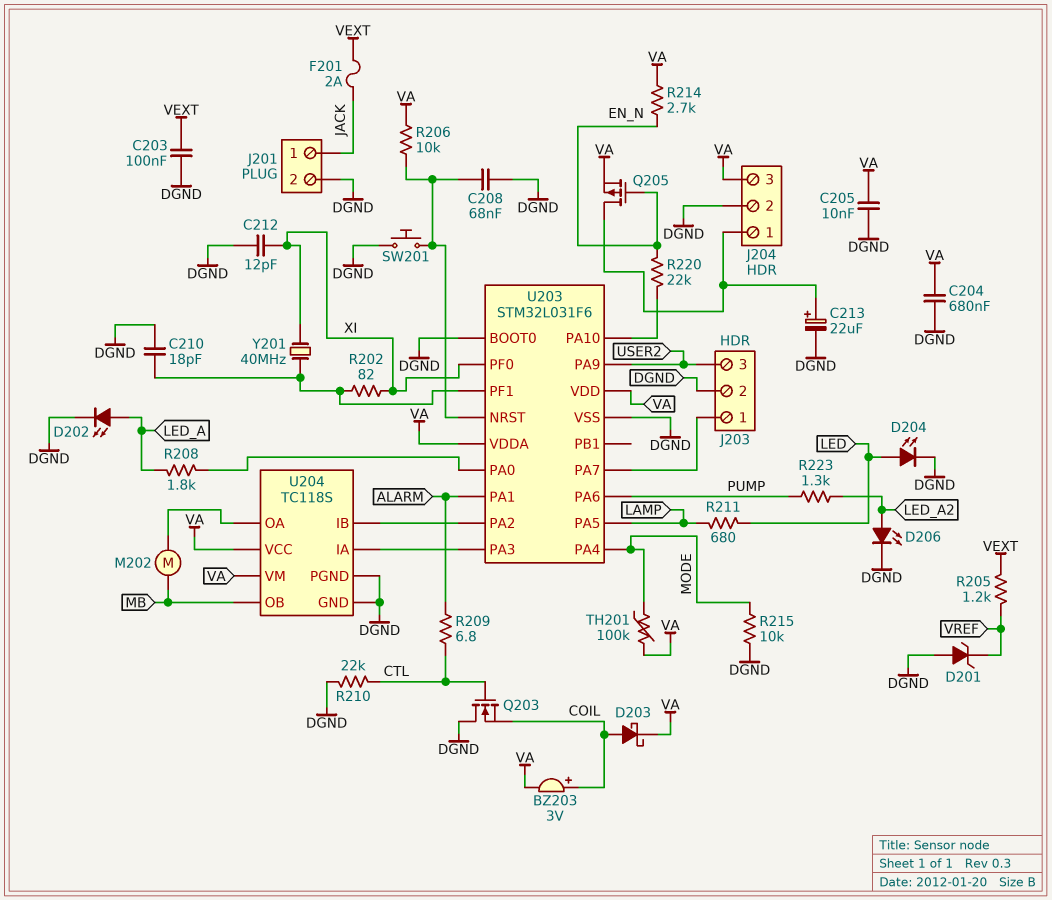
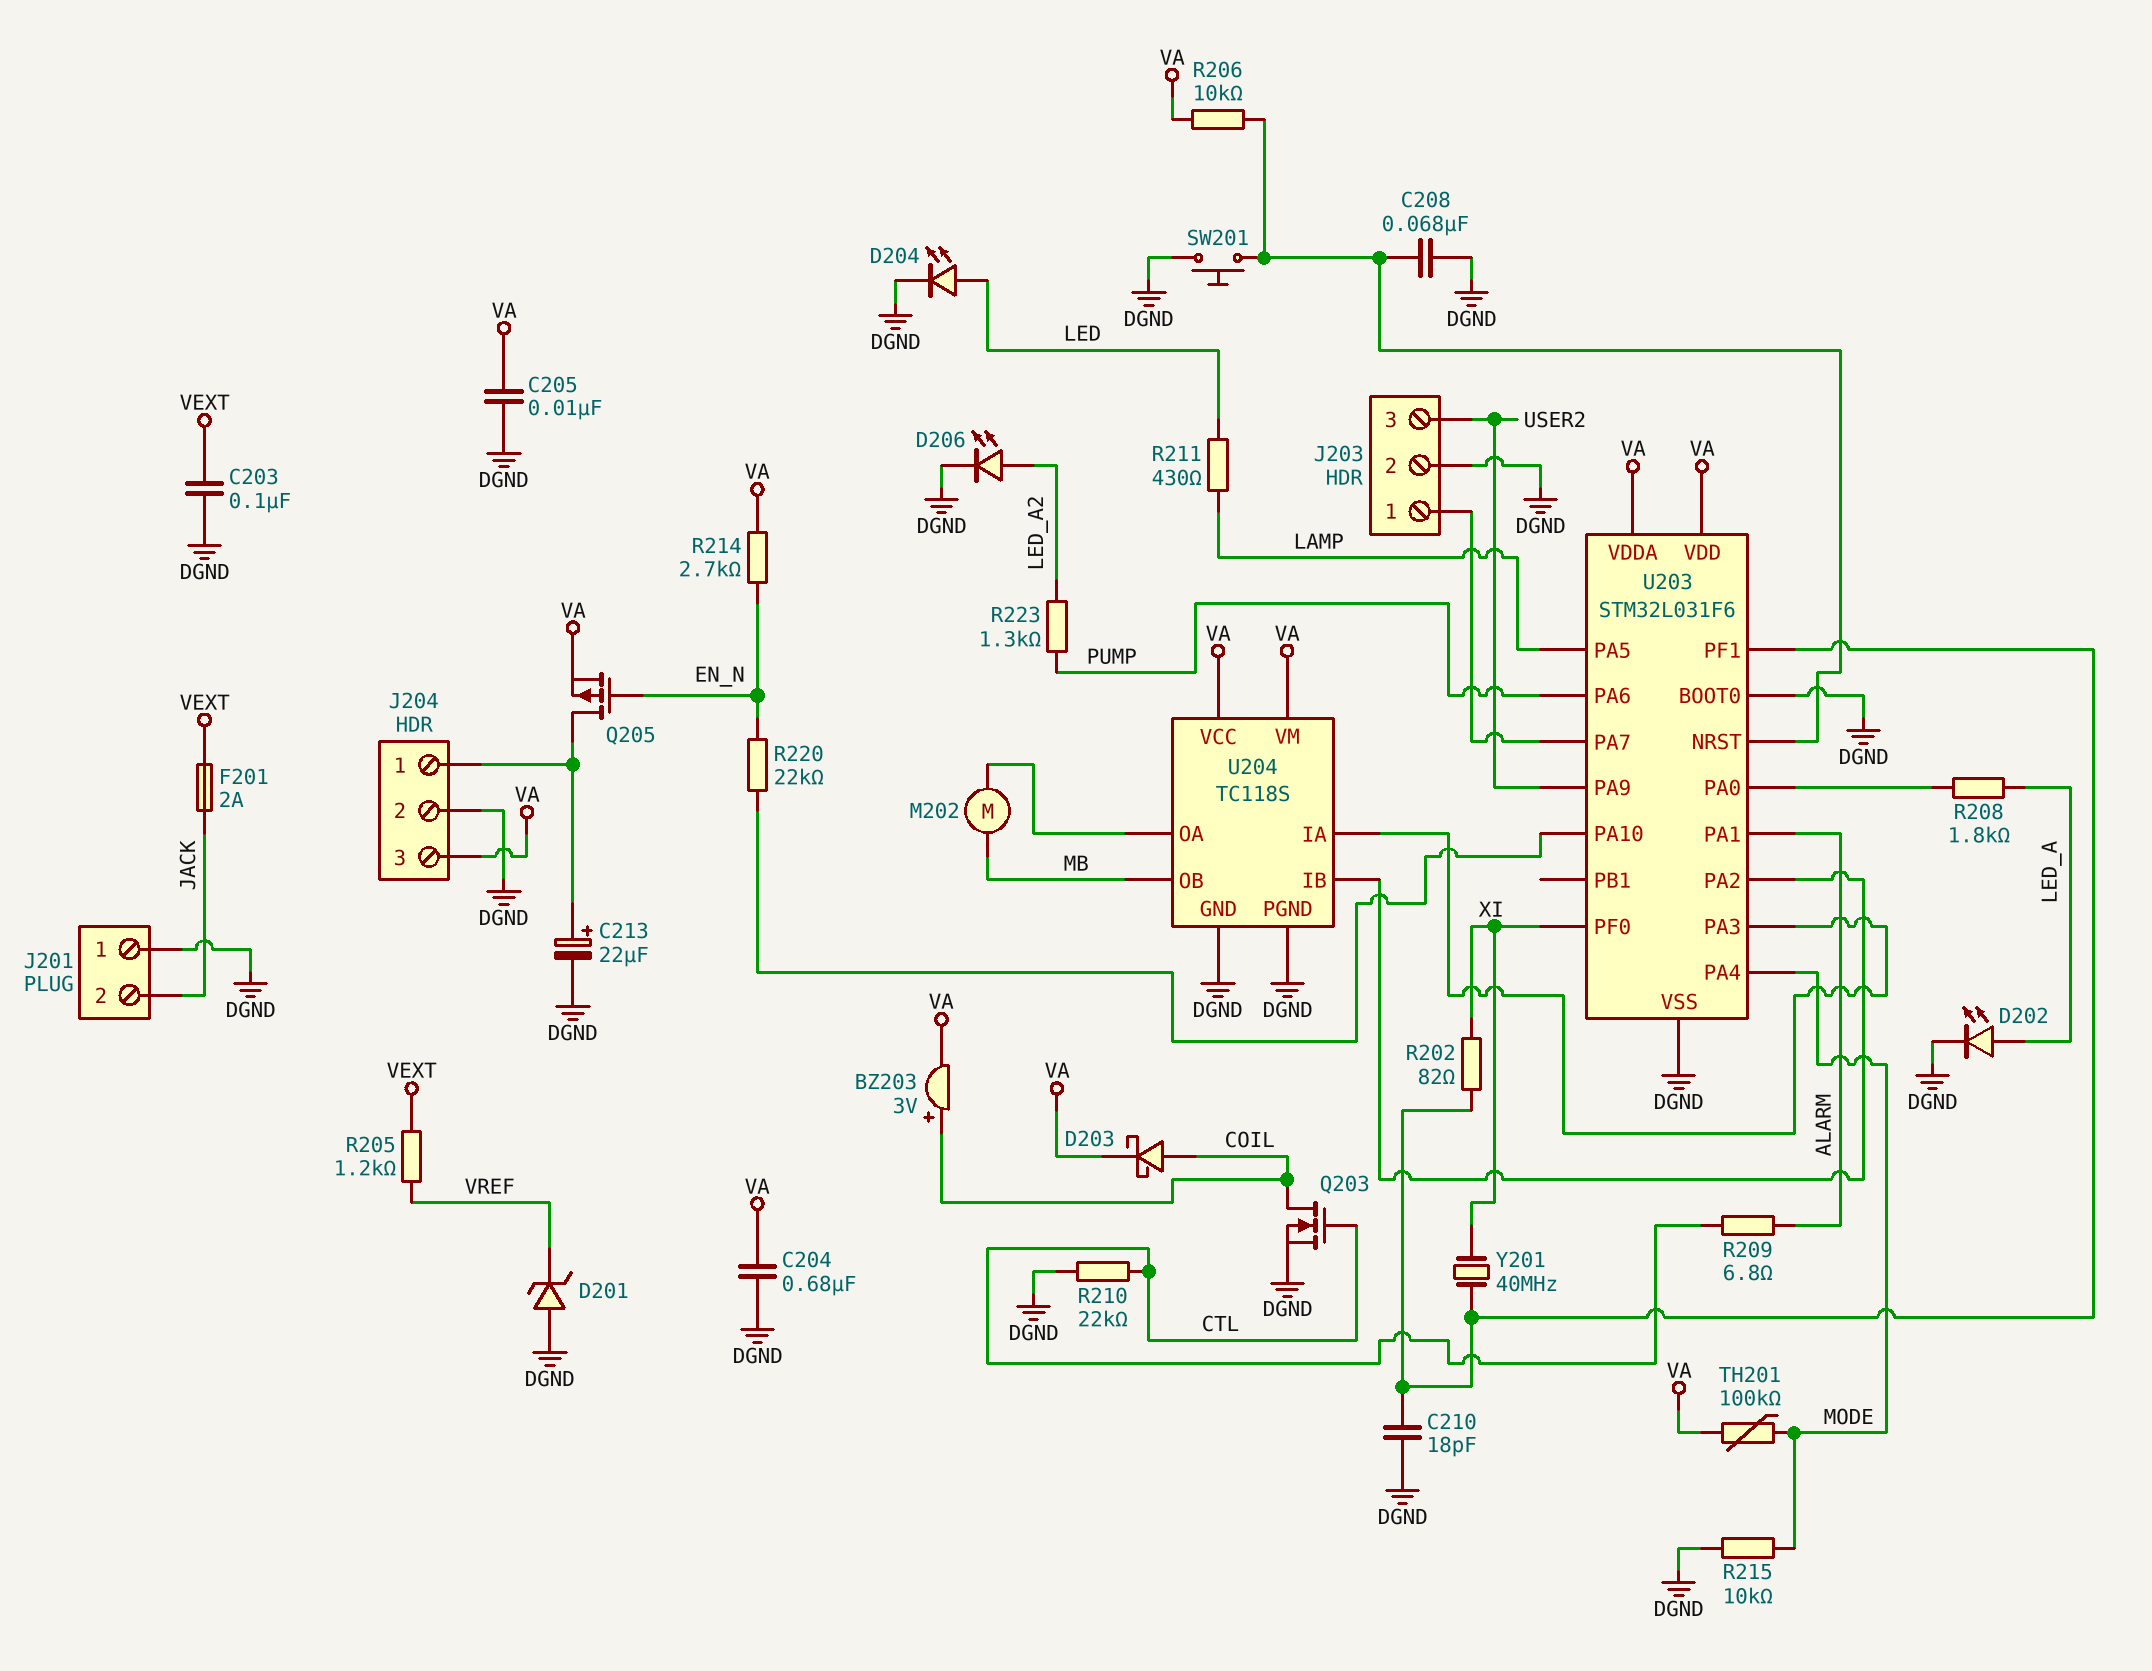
C212: 12pF (DGND, XI) -> none
J201 pin 1: JACK -> DGND
J201 pin 2: DGND -> JACK
Q203: NMOS (G CTL, D DGND, S COIL) -> NMOS (G CTL, D COIL, S DGND)
R211: 680 (LAMP, LED) -> 430 (LAMP, LED)

